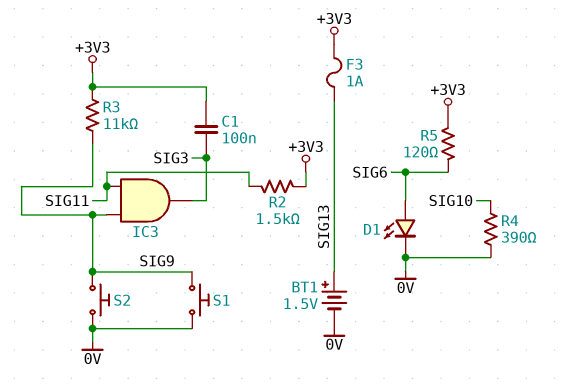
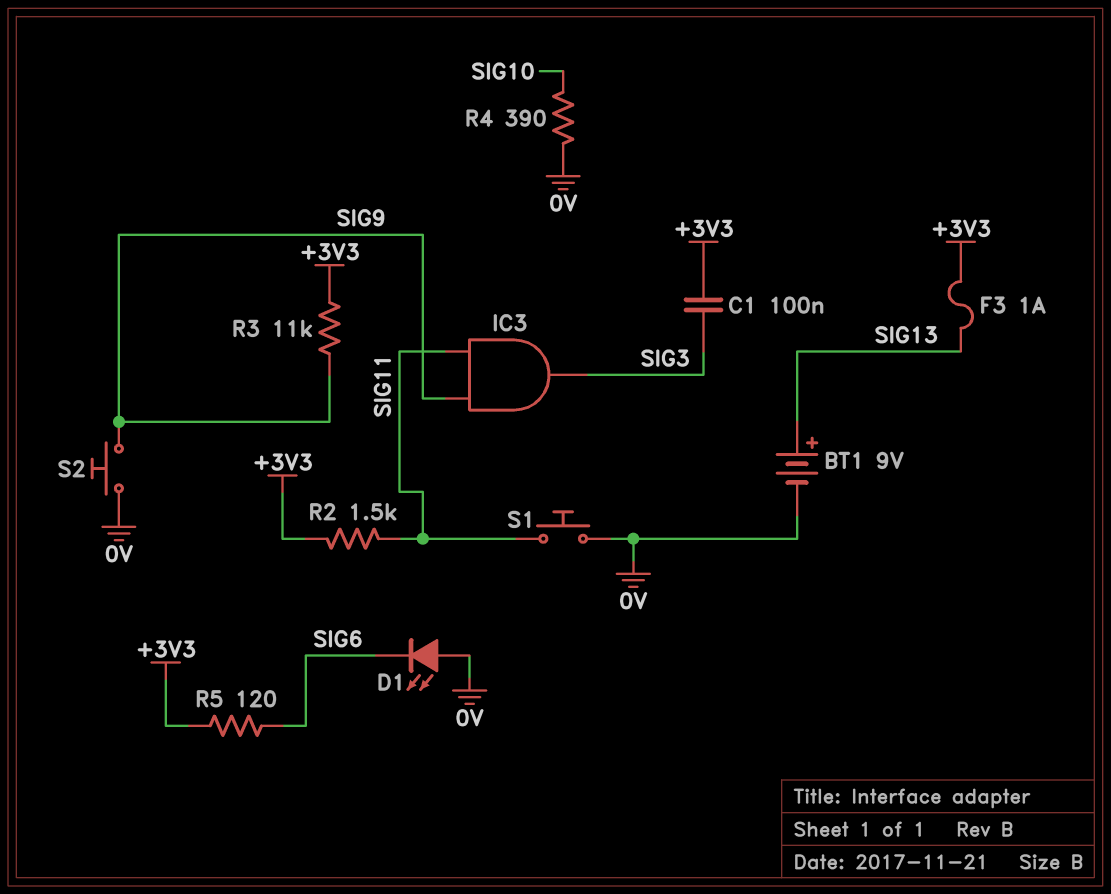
BT1: 1.5V (plus SIG13, minus 0V) -> 9V (plus SIG13, minus 0V)
D1: LED (A SIG6, K 0V) -> LED (A 0V, K SIG6)
S1: button (0V, SIG9) -> button (0V, SIG11)

